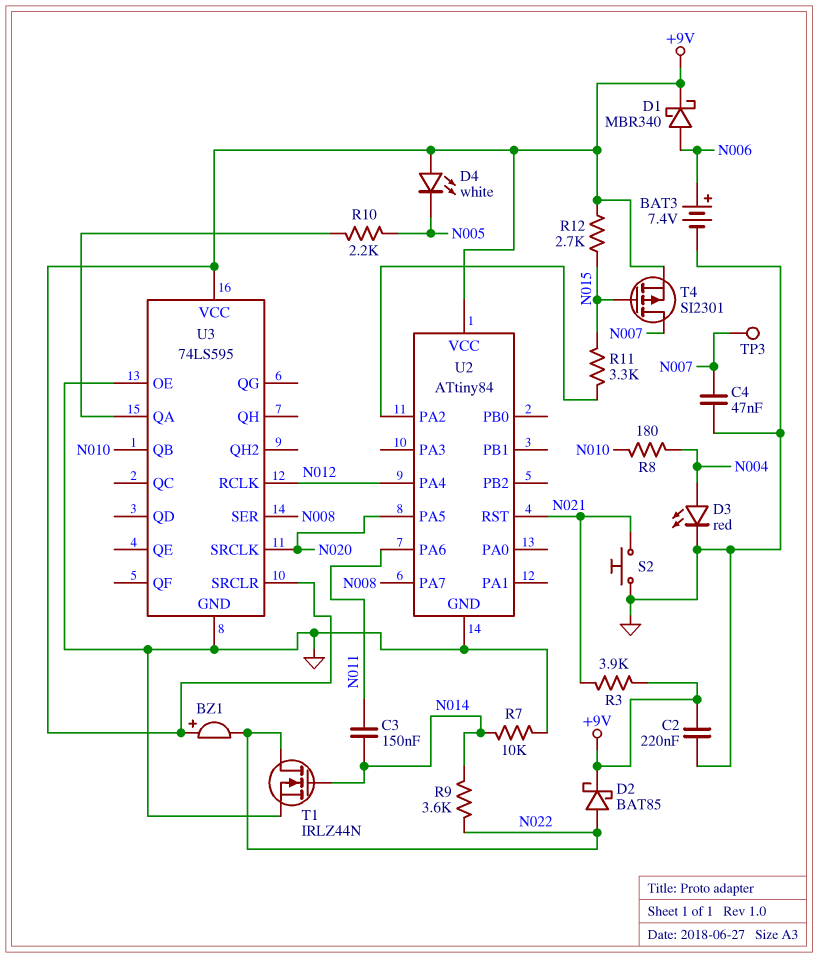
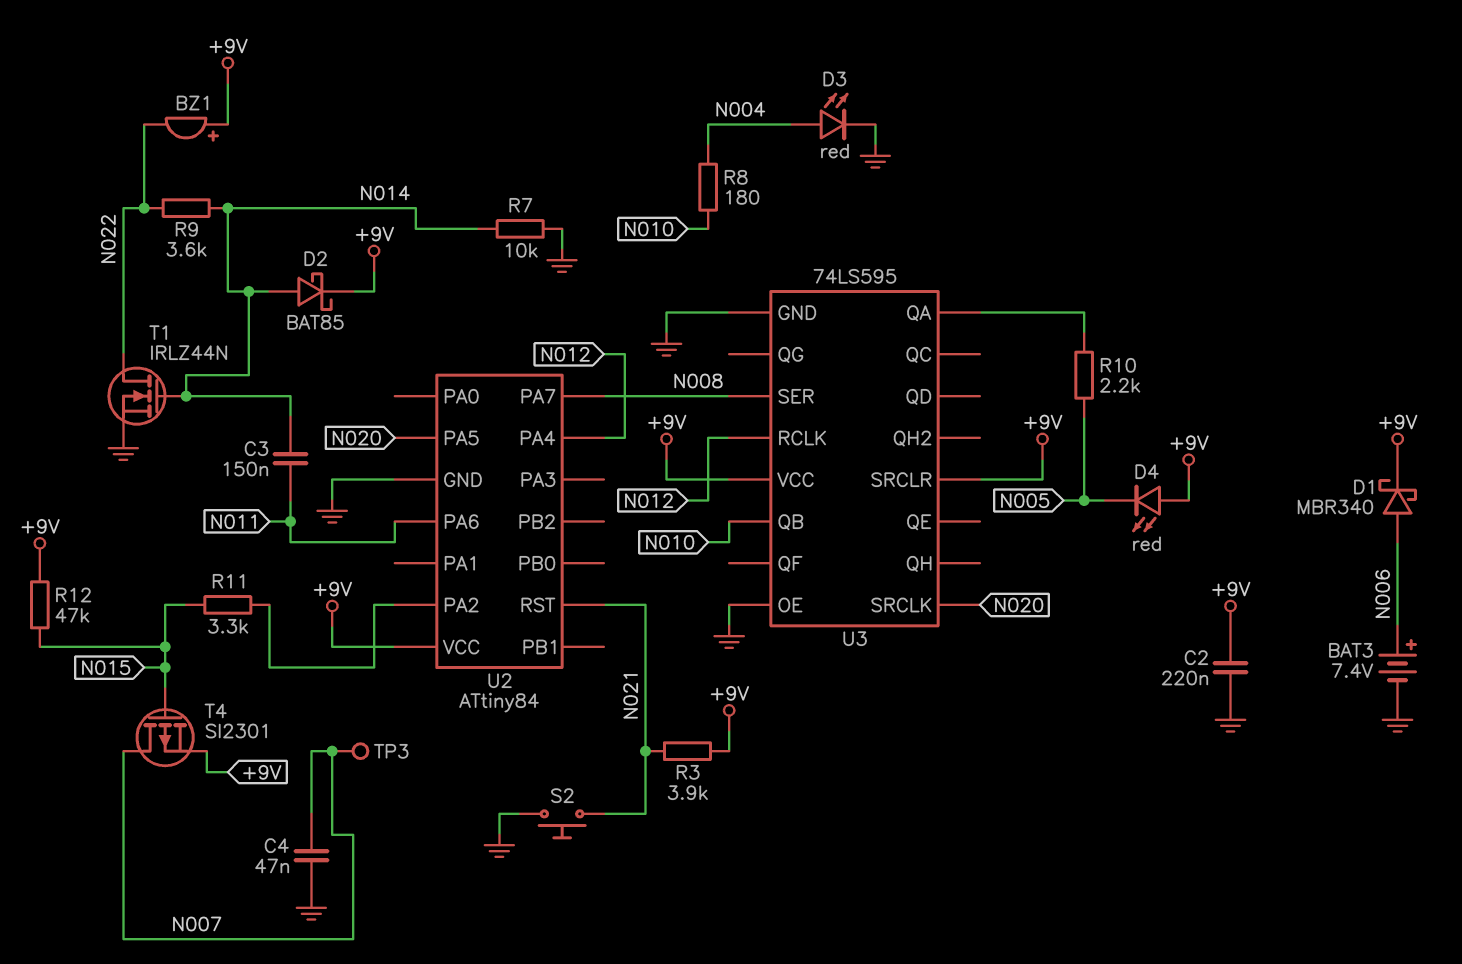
D2: schottky BAT85 (A N022, K +9V) -> schottky BAT85 (A N014, K +9V)
D4: LED white (A +9V, K N005) -> LED red (A +9V, K N005)
R12: 2.7k (+9V, N015) -> 47k (+9V, N015)

